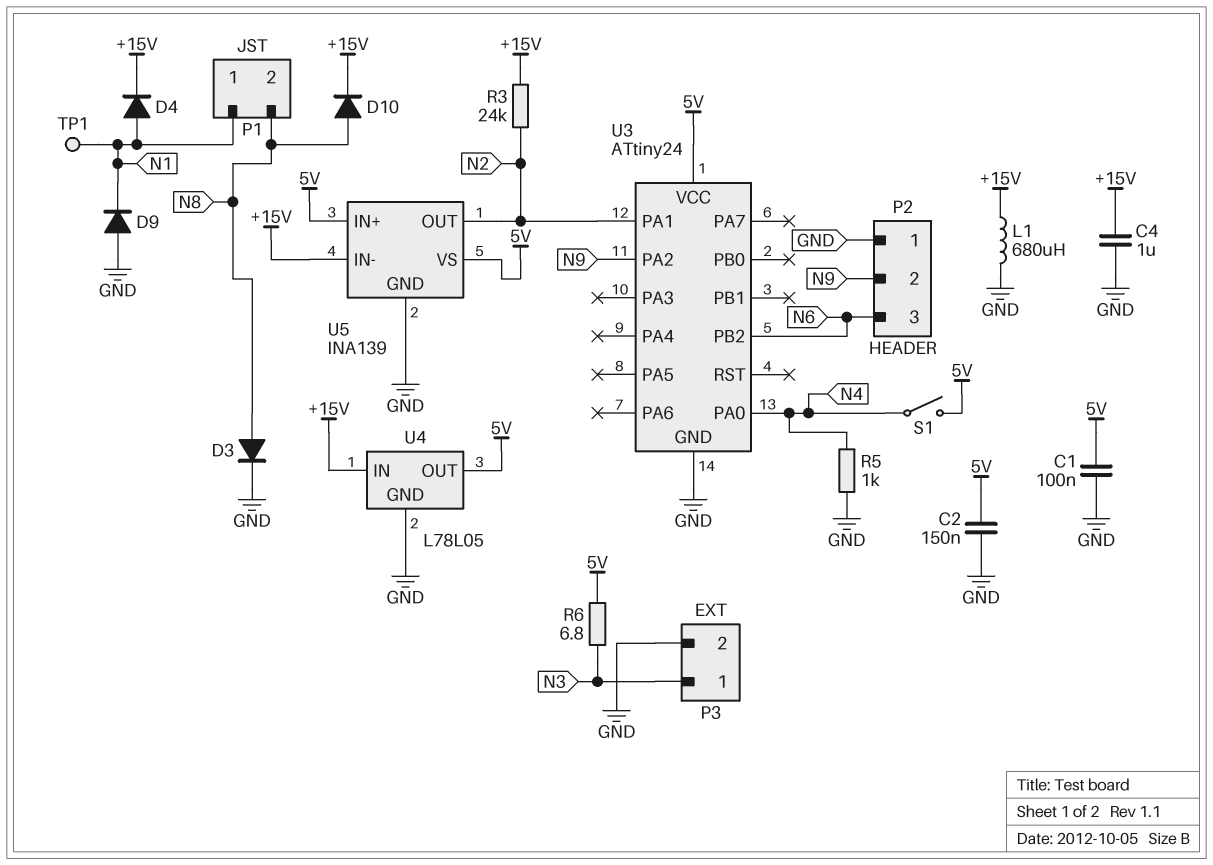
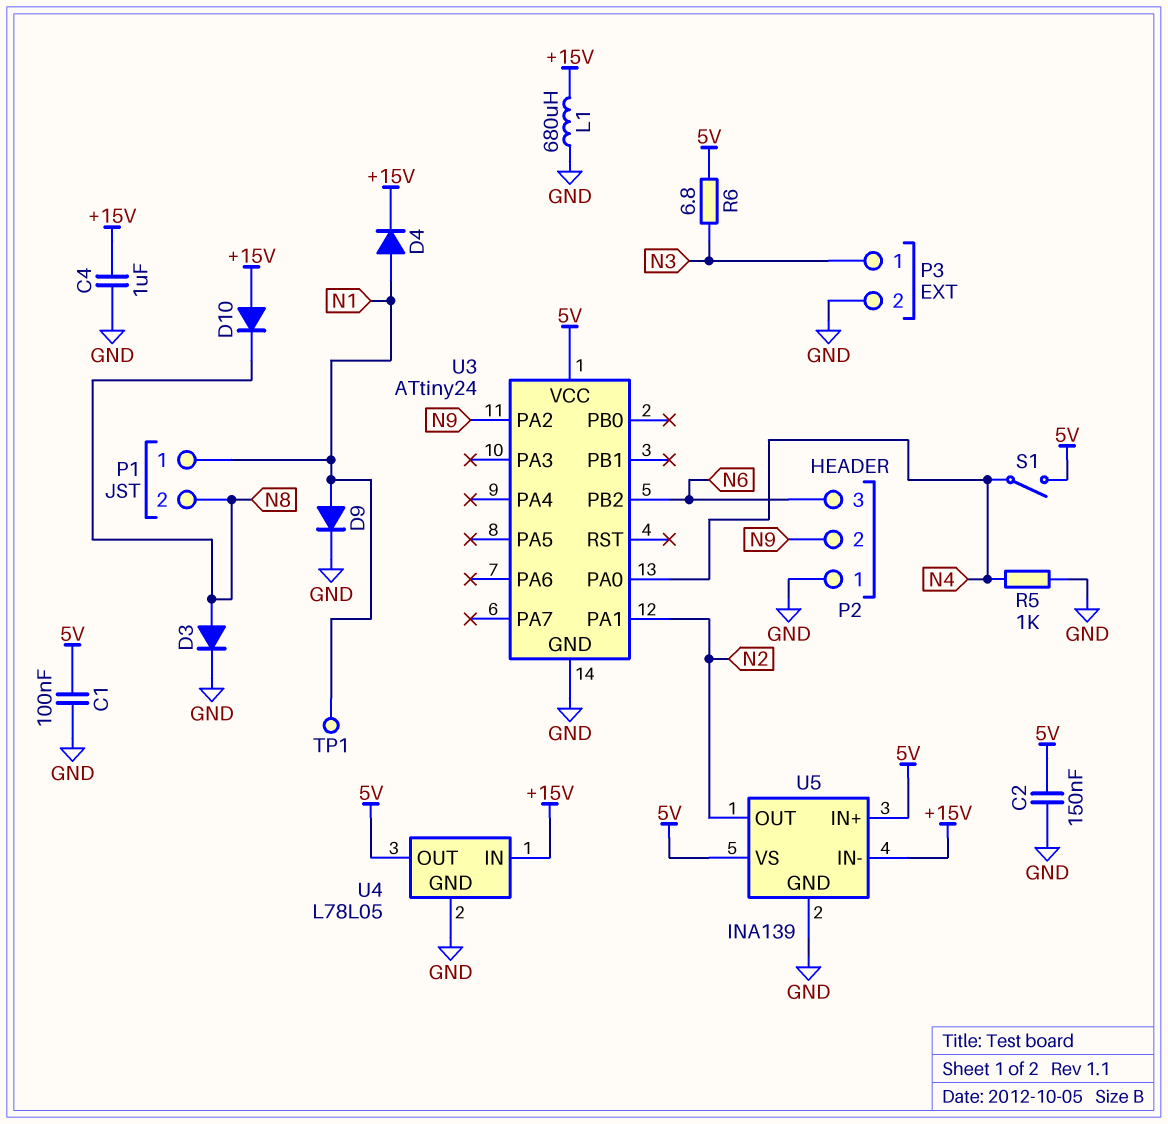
D9: diode (A GND, K N1) -> diode (A N1, K GND)
D10: diode (A N8, K +15V) -> diode (A +15V, K N8)
R3: 24k (+15V, N2) -> none

